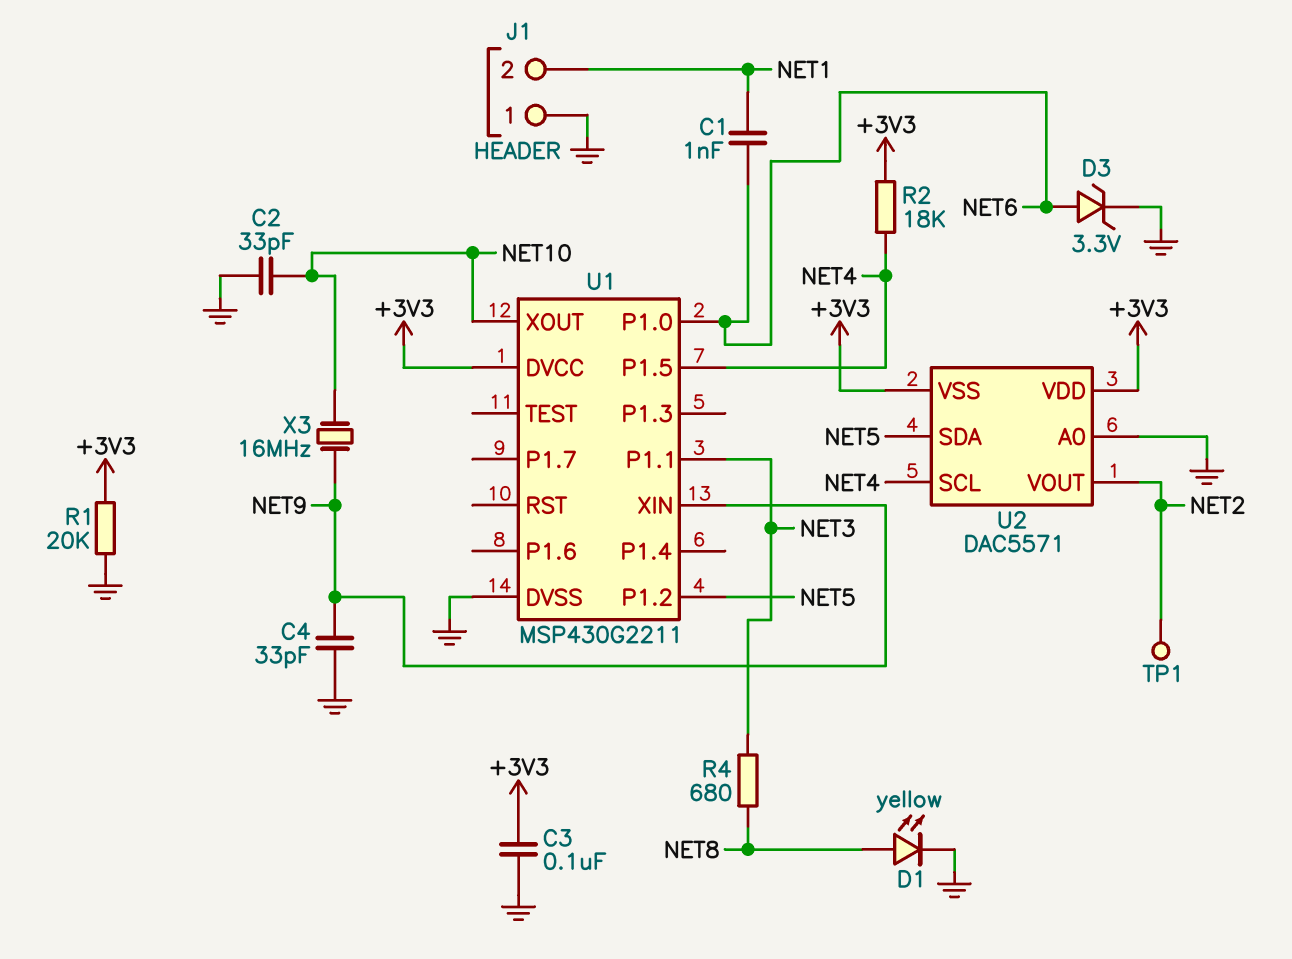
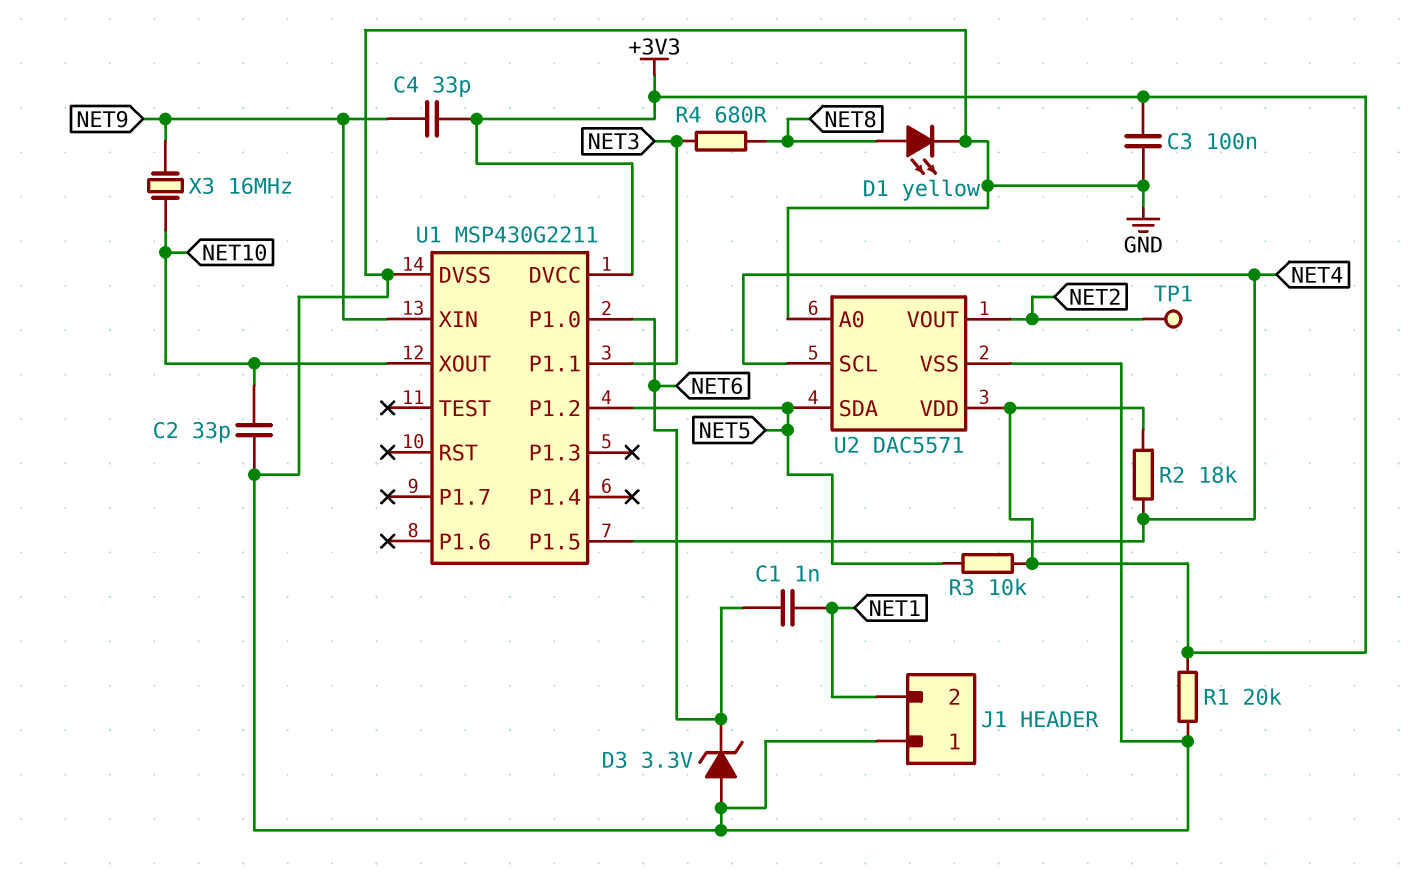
C4: 33pF (GND, NET9) -> 33pF (+3V3, NET9)
D3: zener 3.3V (A NET6, K GND) -> zener 3.3V (A GND, K NET6)
R3: none -> 10k (+3V3, NET5)
U2 pin VSS: +3V3 -> GND

